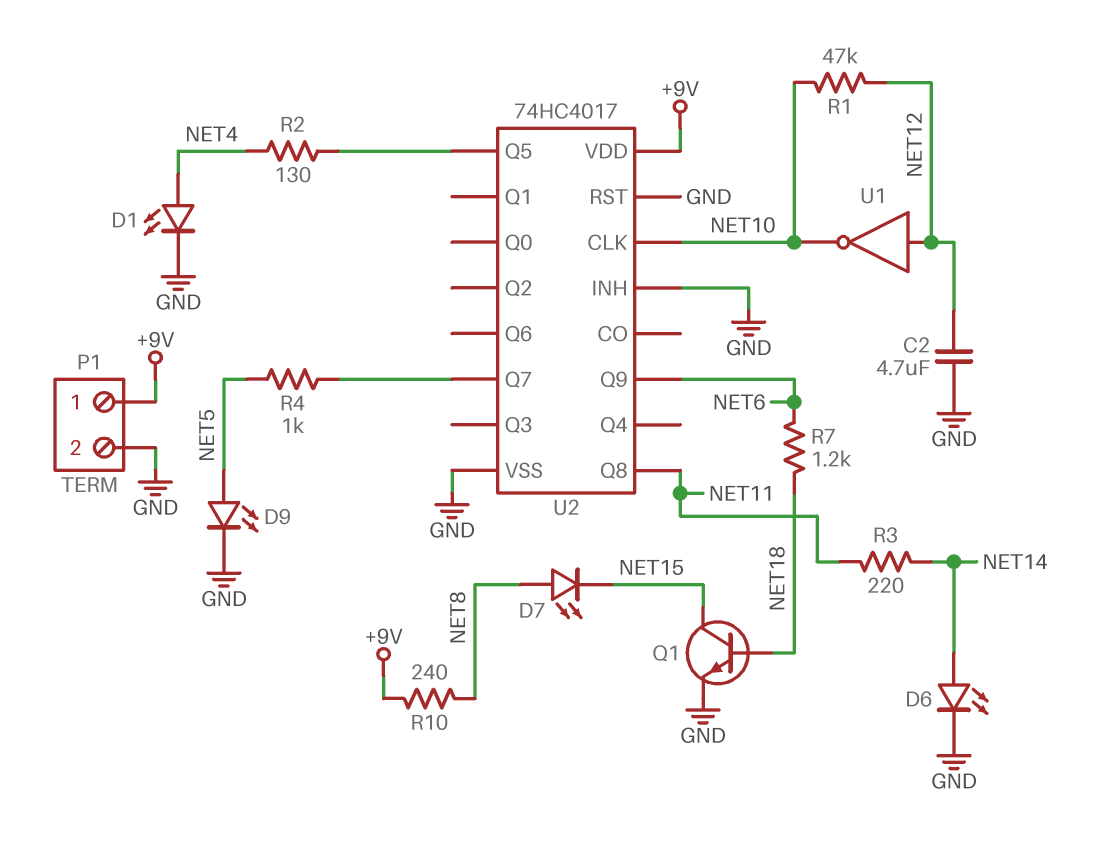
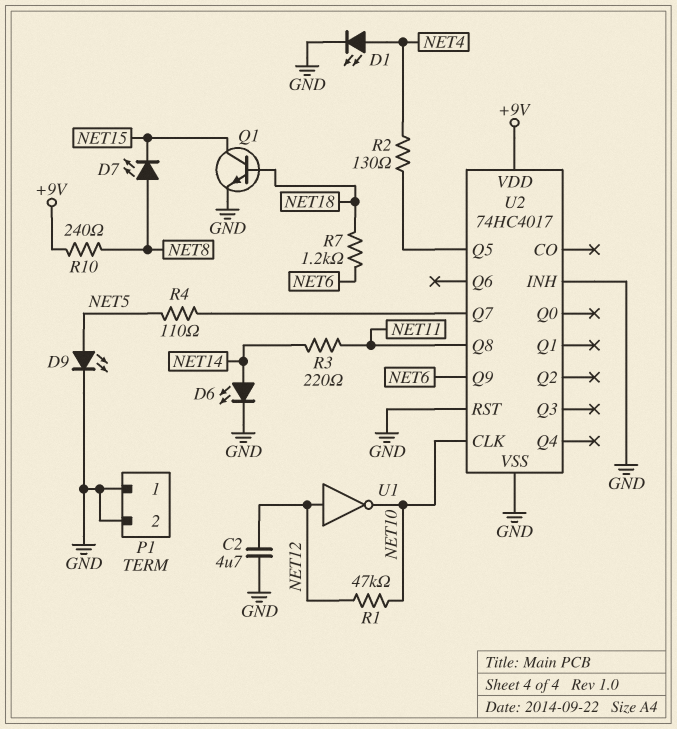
P1 pin 1: +9V -> GND
R4: 1k (NET5, U2/Q7) -> 110 (NET5, U2/Q7)

